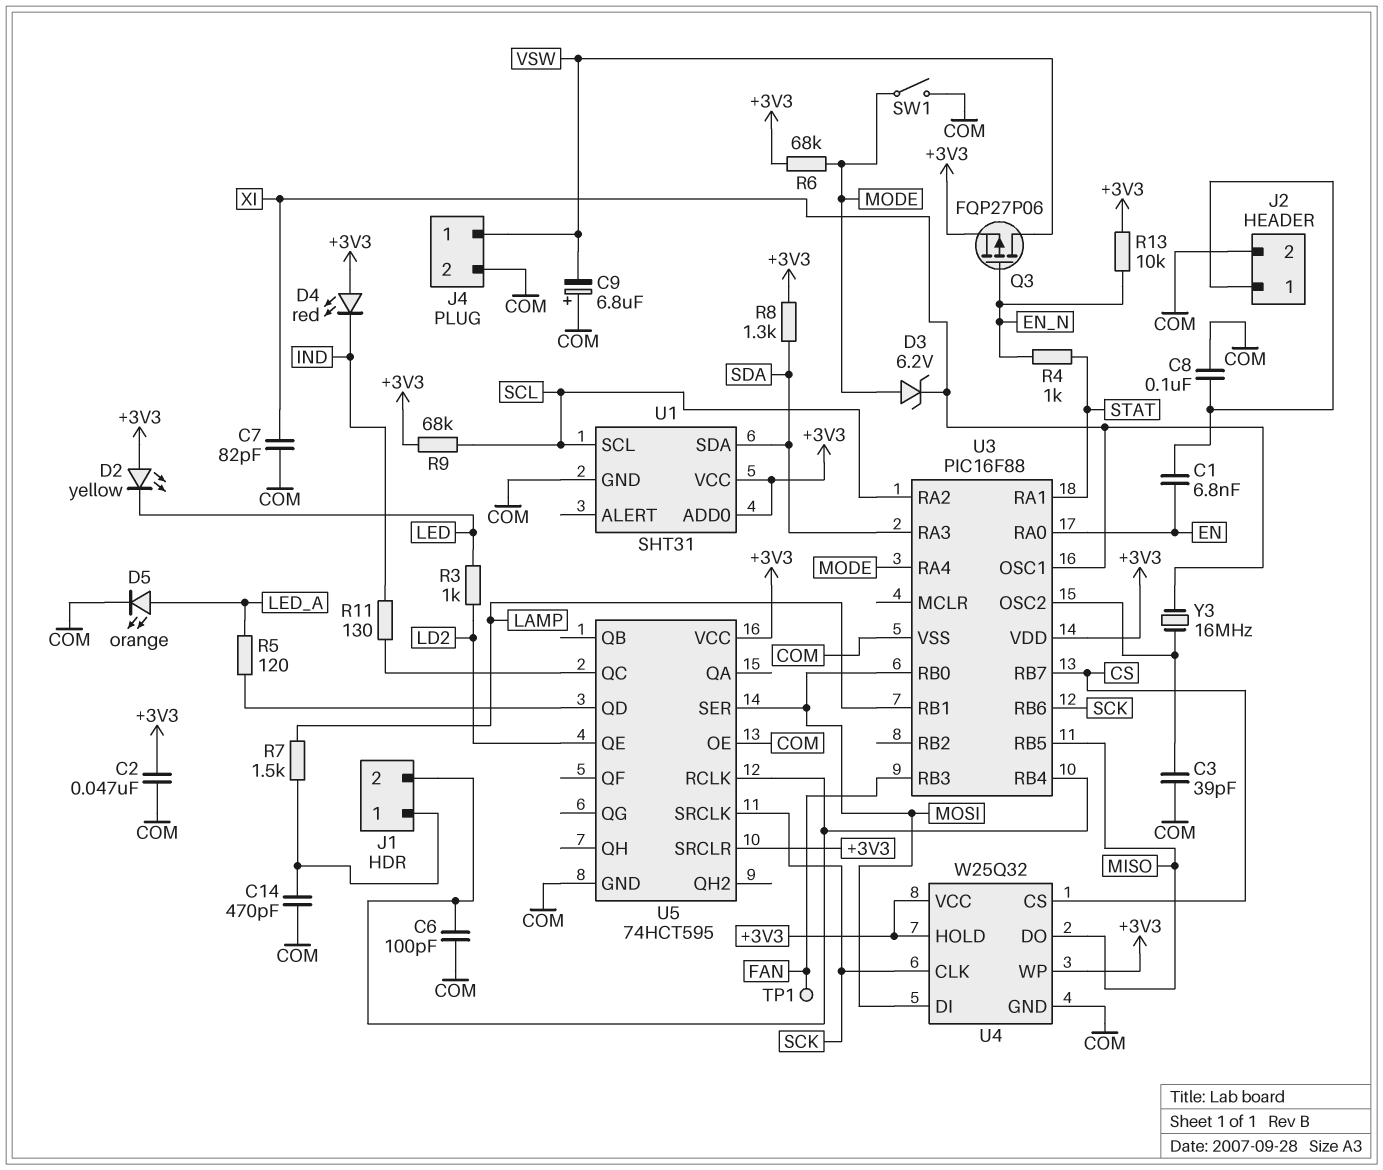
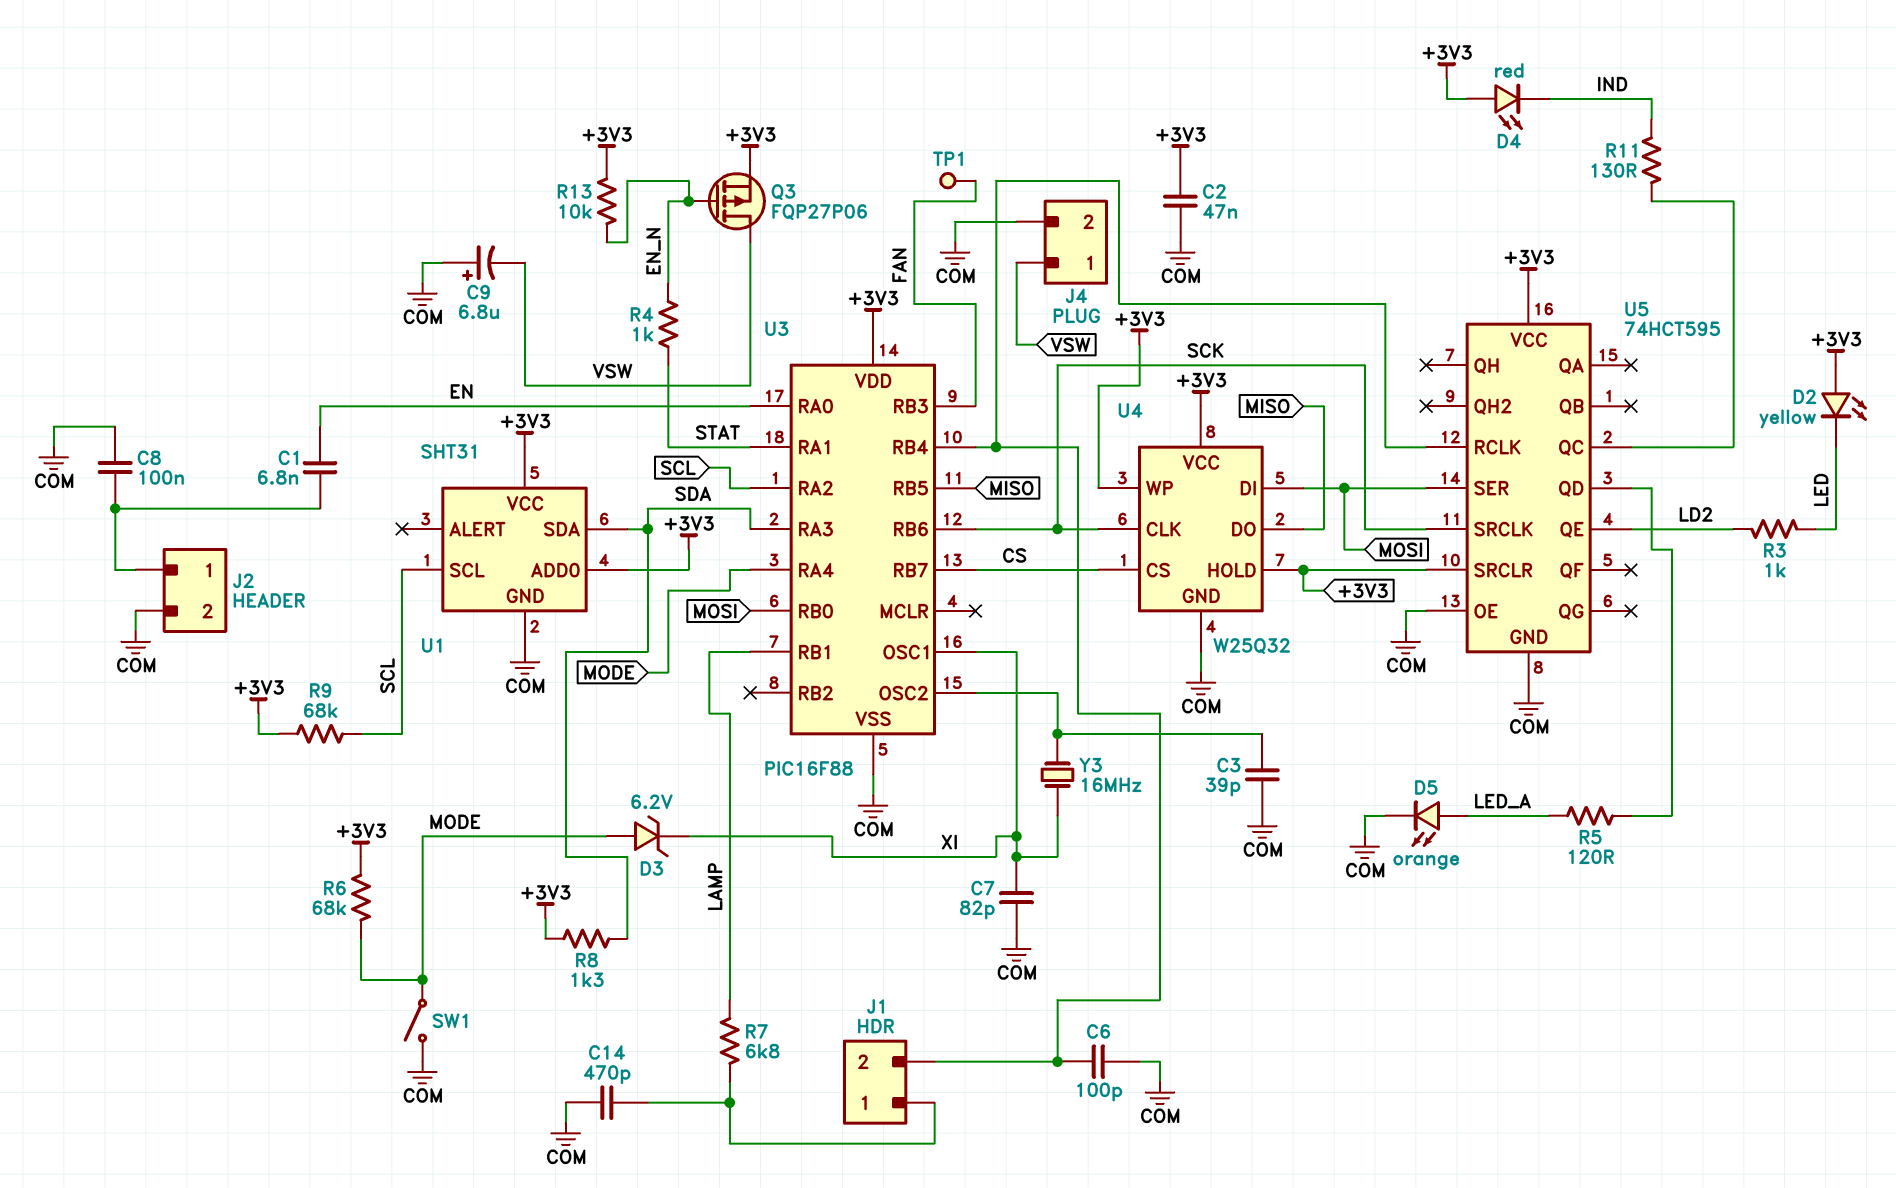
R7: 1.5k (J1/1, LAMP) -> 6.8k (J1/1, LAMP)

